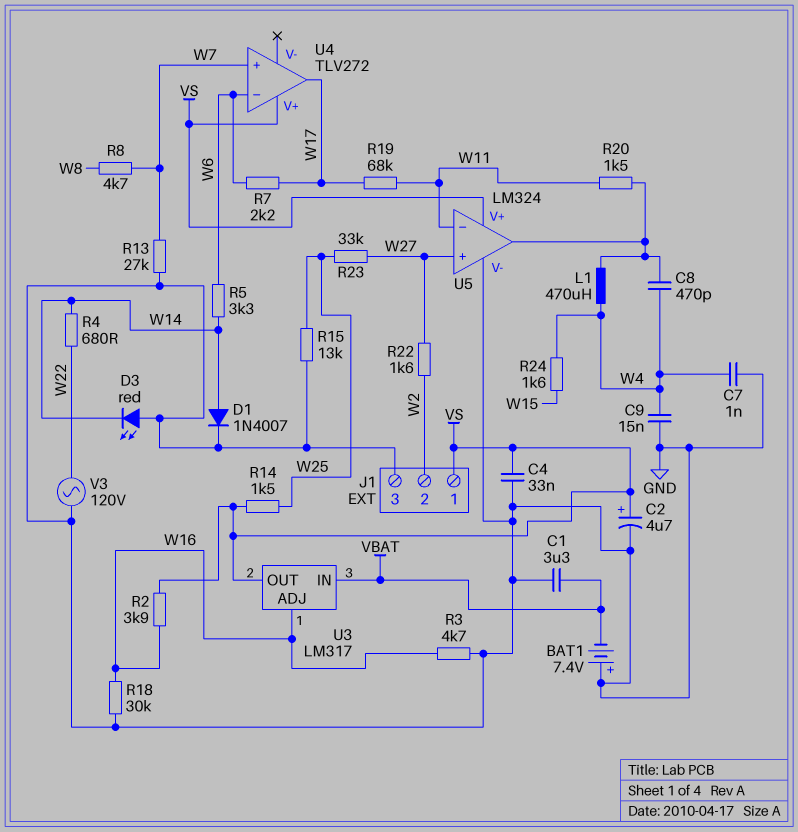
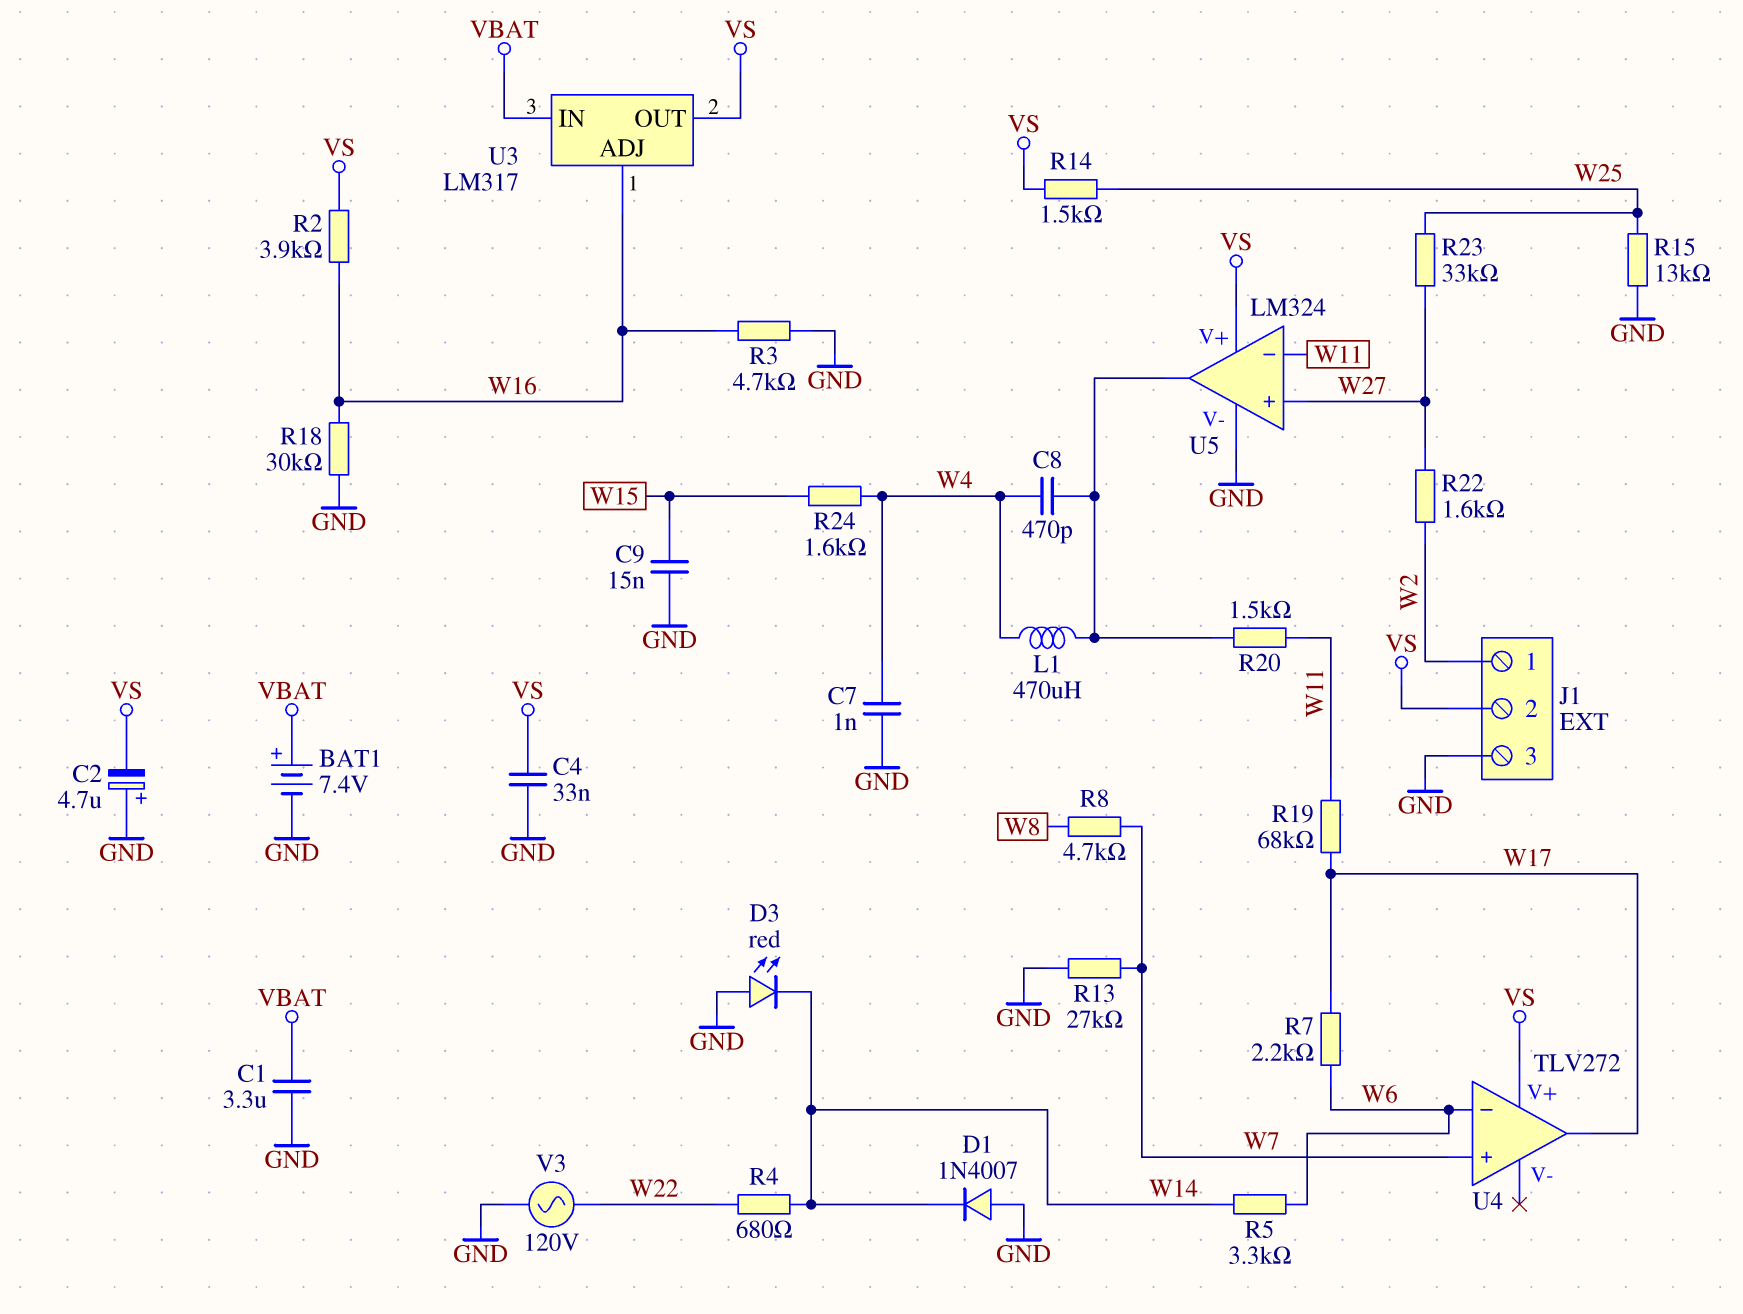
BAT1: 7.4V (plus GND, minus VBAT) -> 7.4V (plus VBAT, minus GND)
C2: 4.7uF (plus VS, minus GND) -> 4.7uF (plus GND, minus VS)
C9: 15nF (GND, W4) -> 15nF (GND, W15)
D1: diode 1N4007 (A W14, K GND) -> diode 1N4007 (A GND, K W14)
J1 pin 1: VS -> W2
J1 pin 2: W2 -> VS

